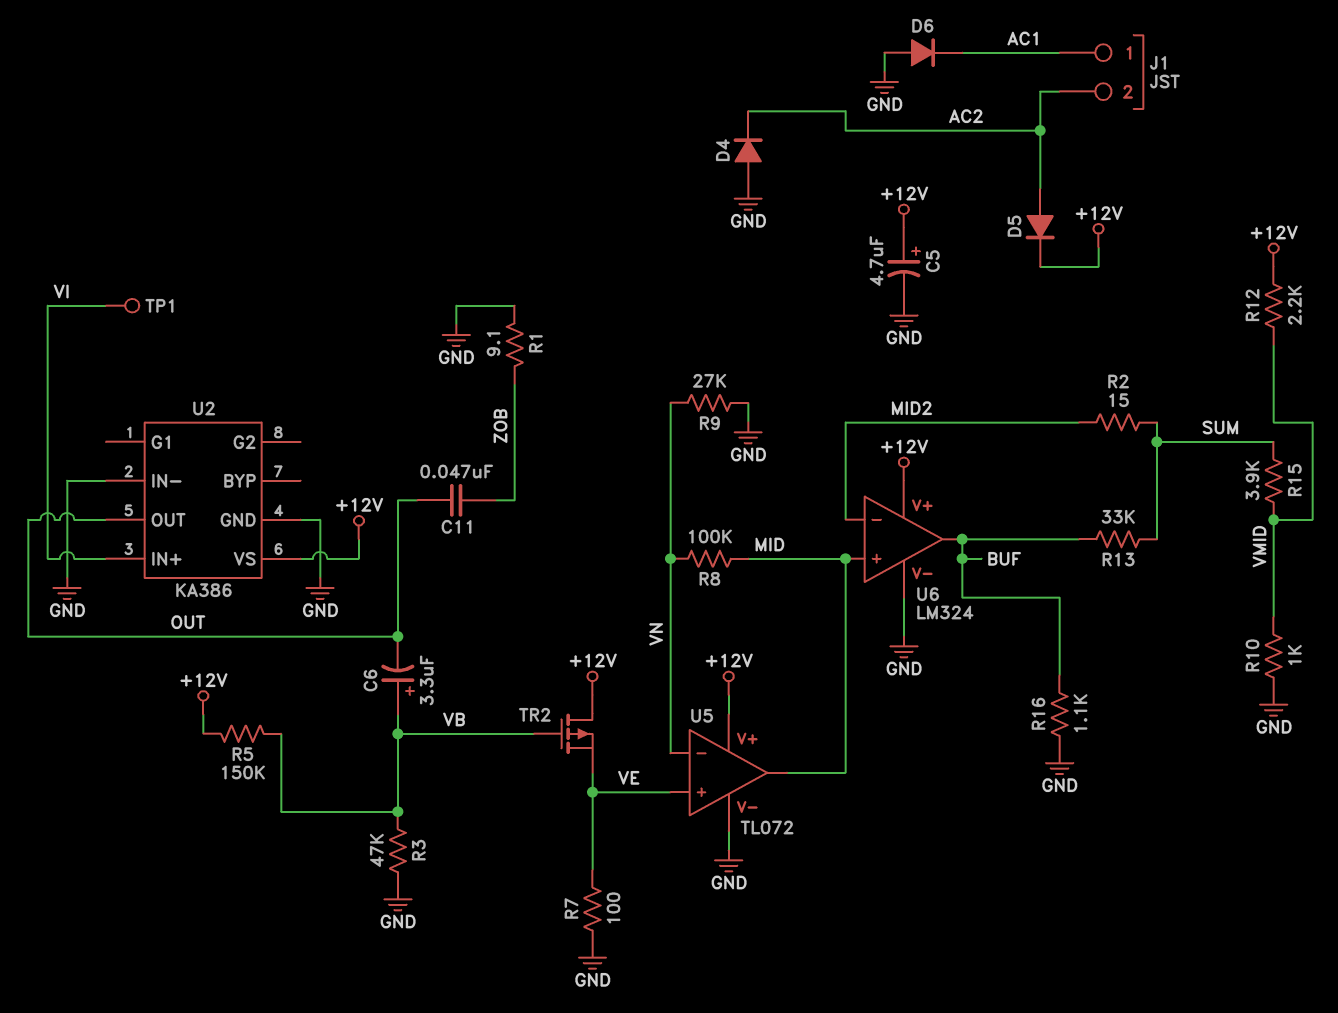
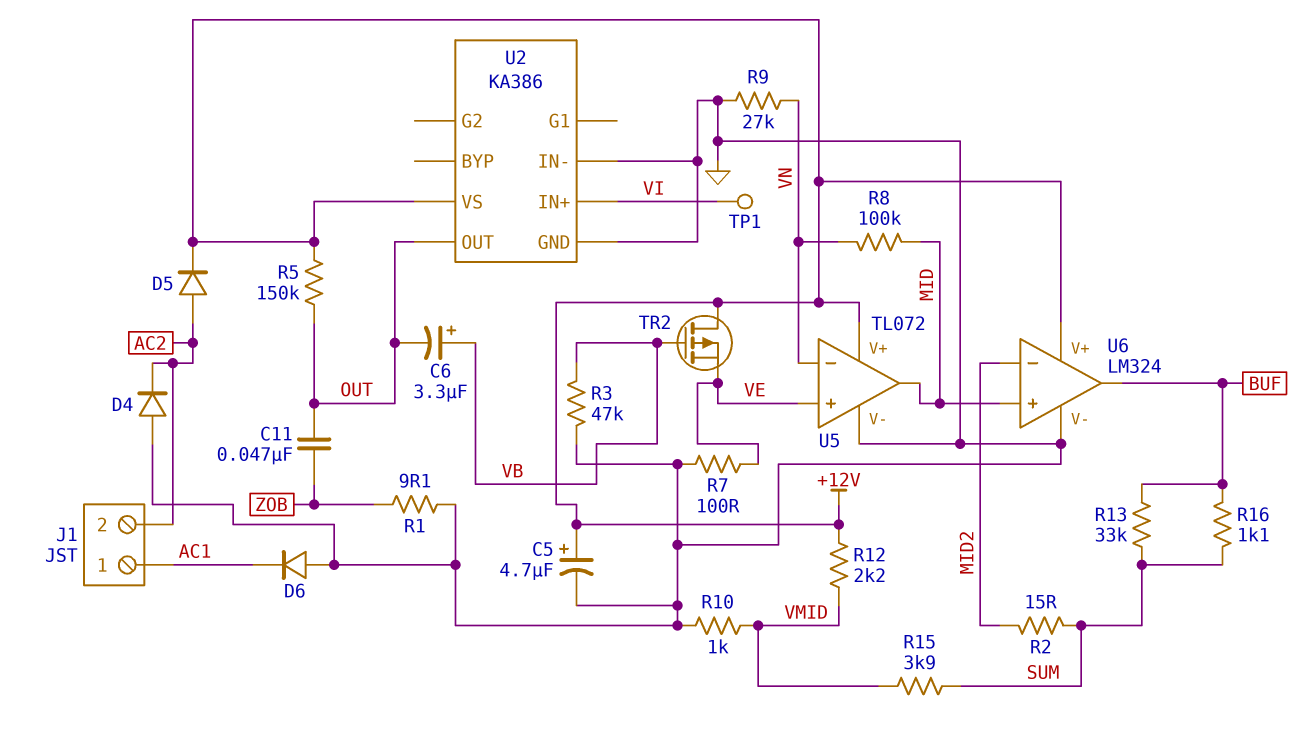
R5: 150k (+12V, VB) -> 150k (+12V, OUT)
R16: 1.1k (BUF, GND) -> 1.1k (BUF, SUM)

